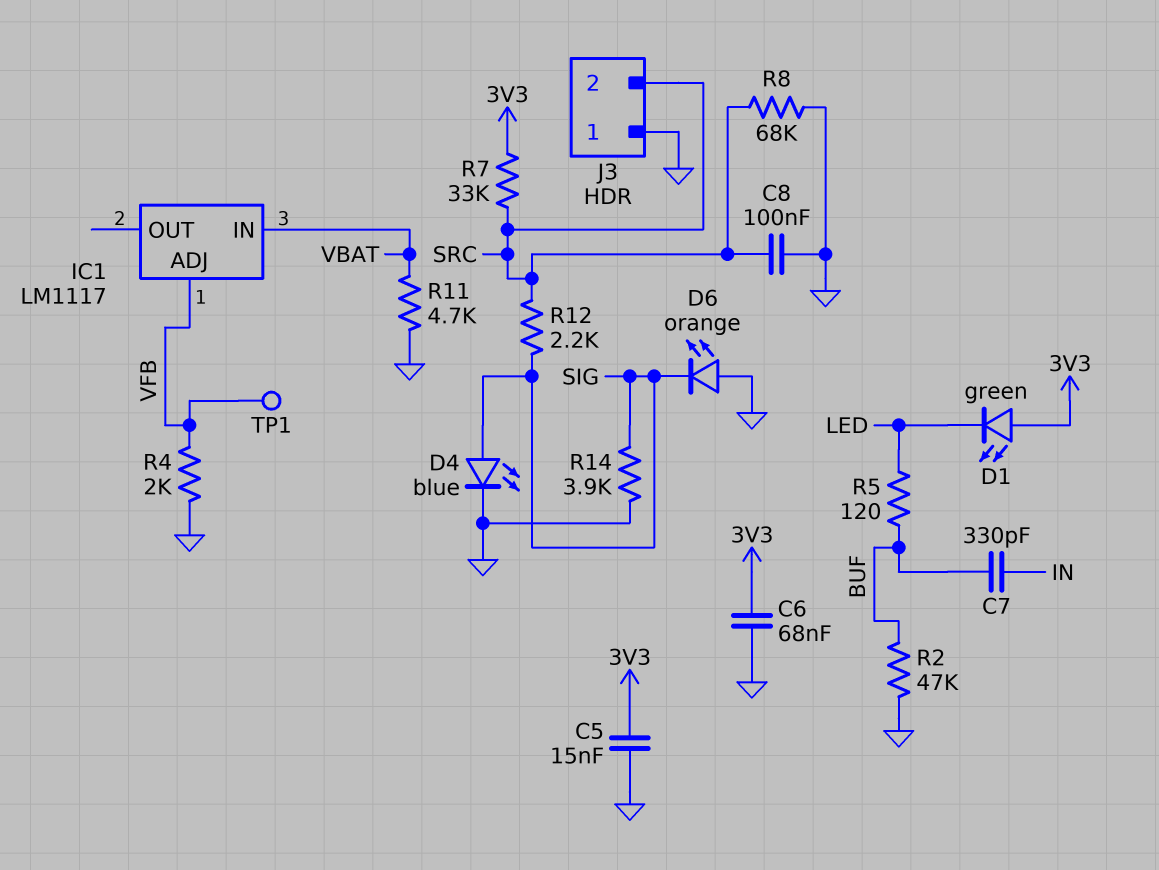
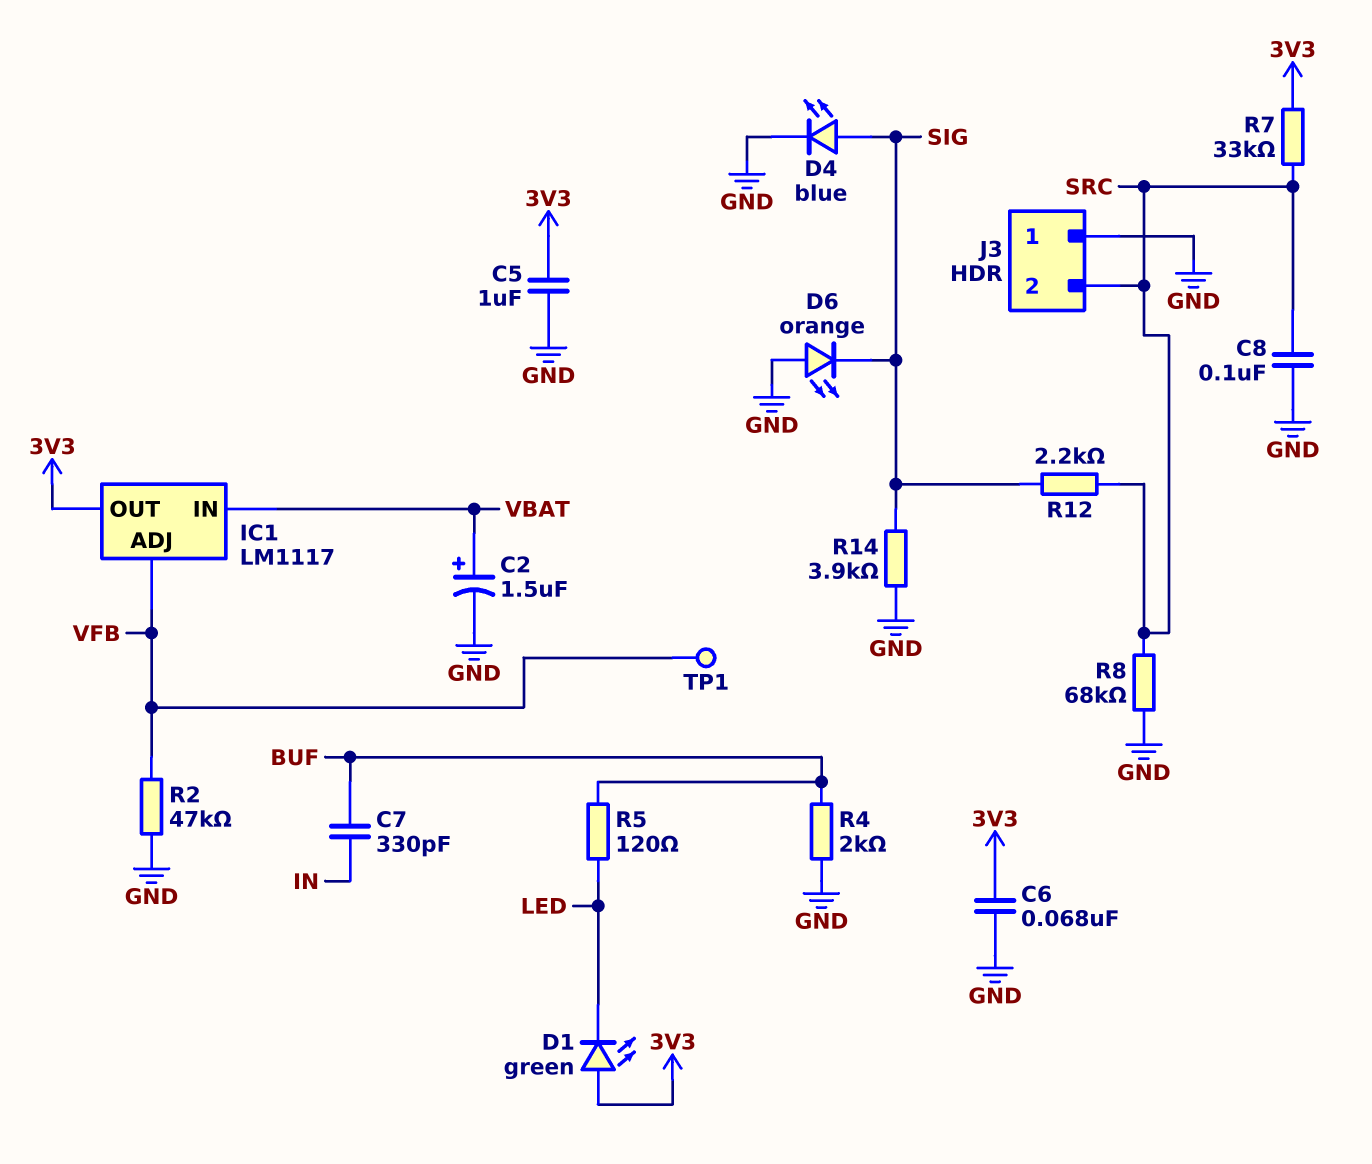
C2: none -> 1.5uF (plus VBAT, minus GND)
C5: 15nF (3V3, GND) -> 1uF (3V3, GND)
IC1 pin OUT: none -> 3V3
R2: 47k (BUF, GND) -> 47k (GND, VFB)
R4: 2k (GND, VFB) -> 2k (BUF, GND)
R11: 4.7k (GND, VBAT) -> none

